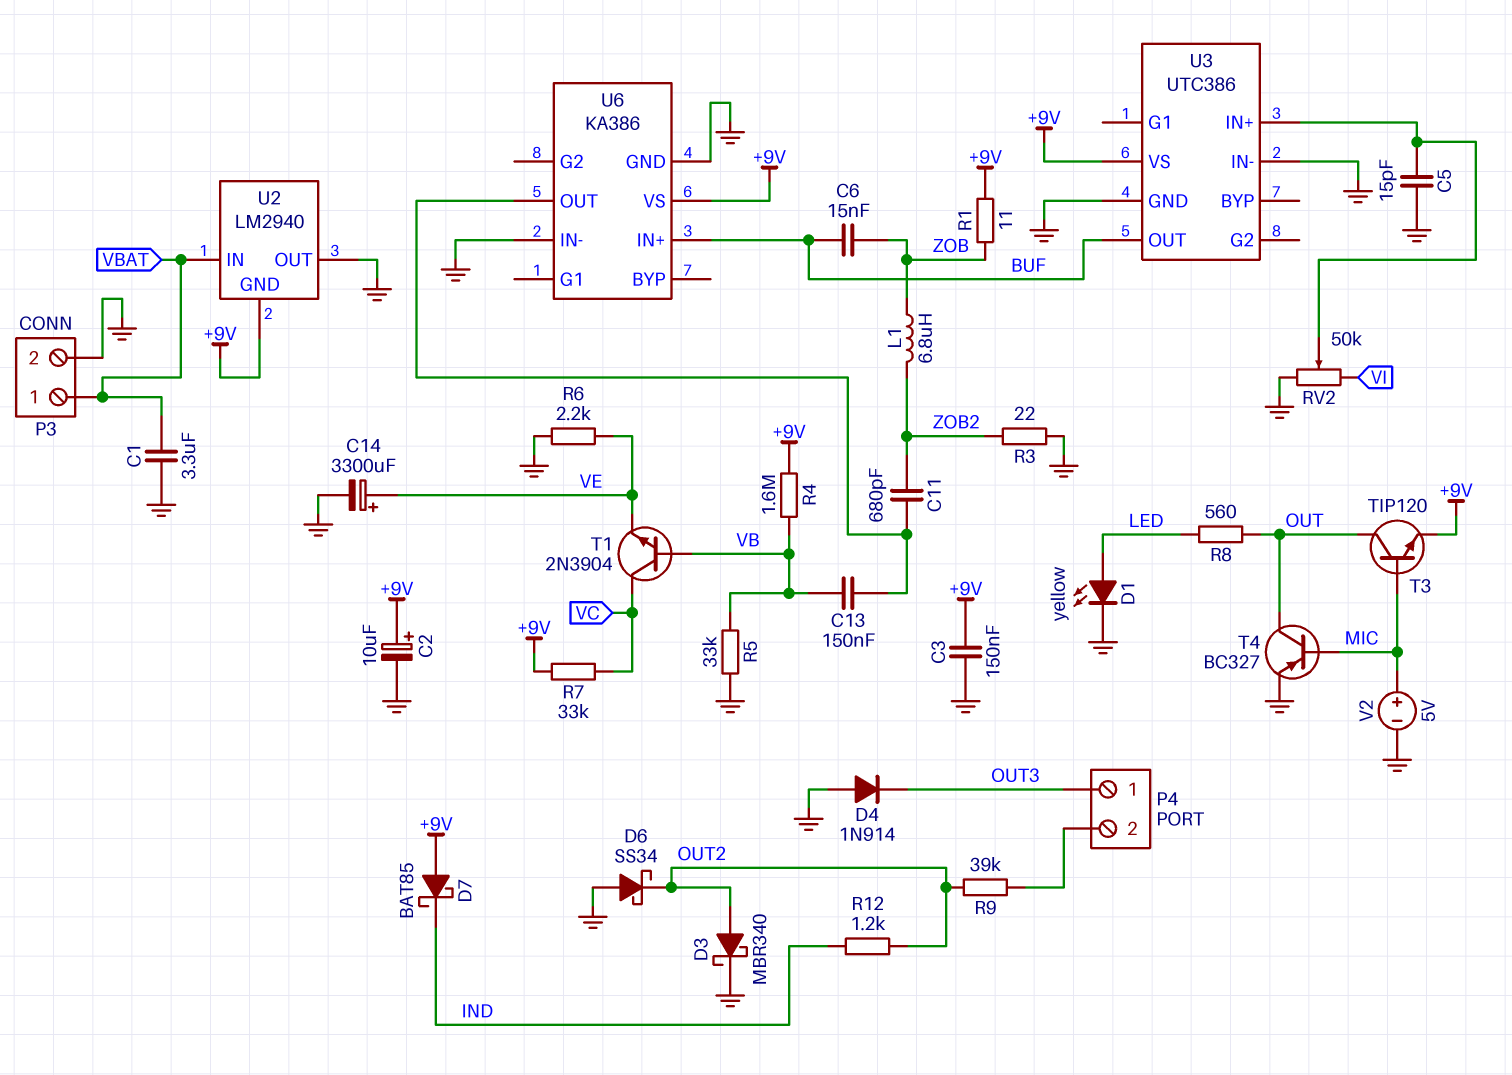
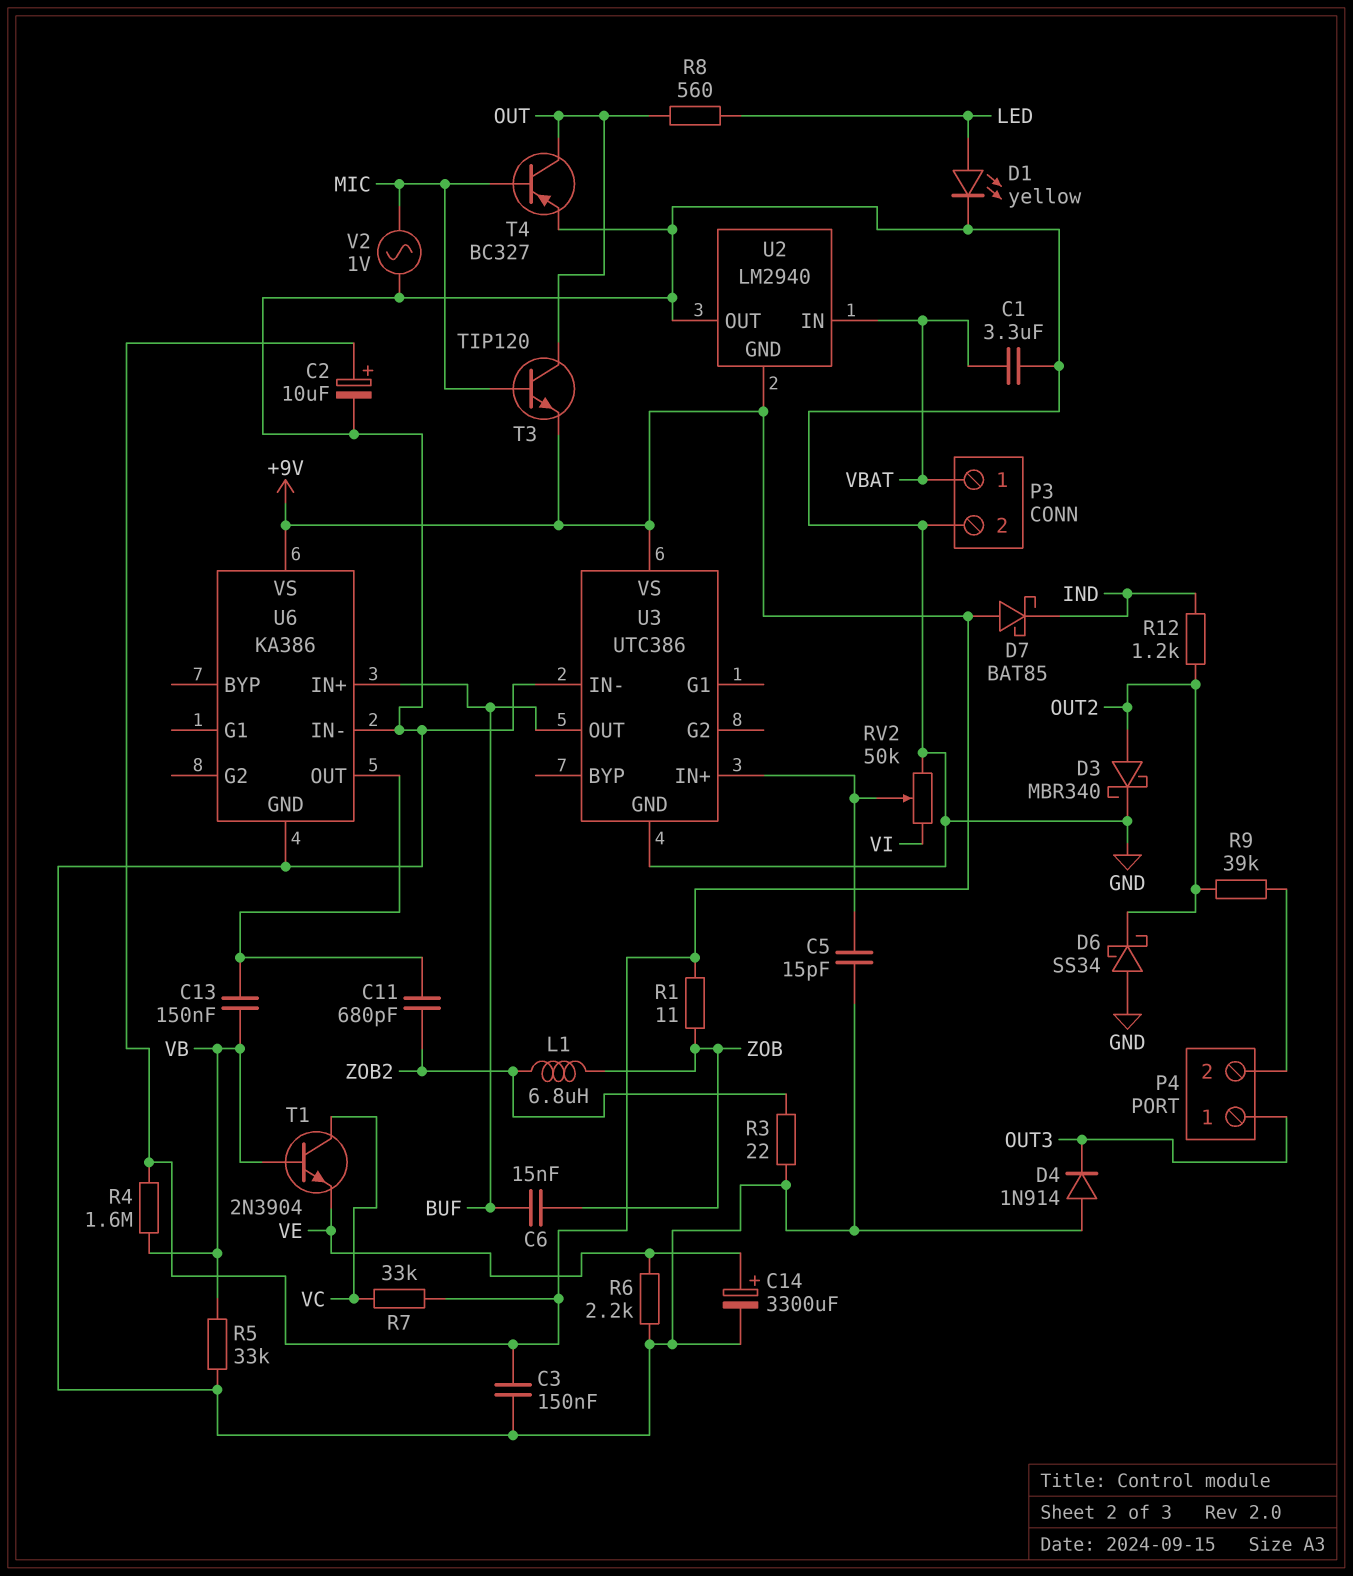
V2: 5V (plus MIC, minus GND) -> AC 1V (GND, MIC)

